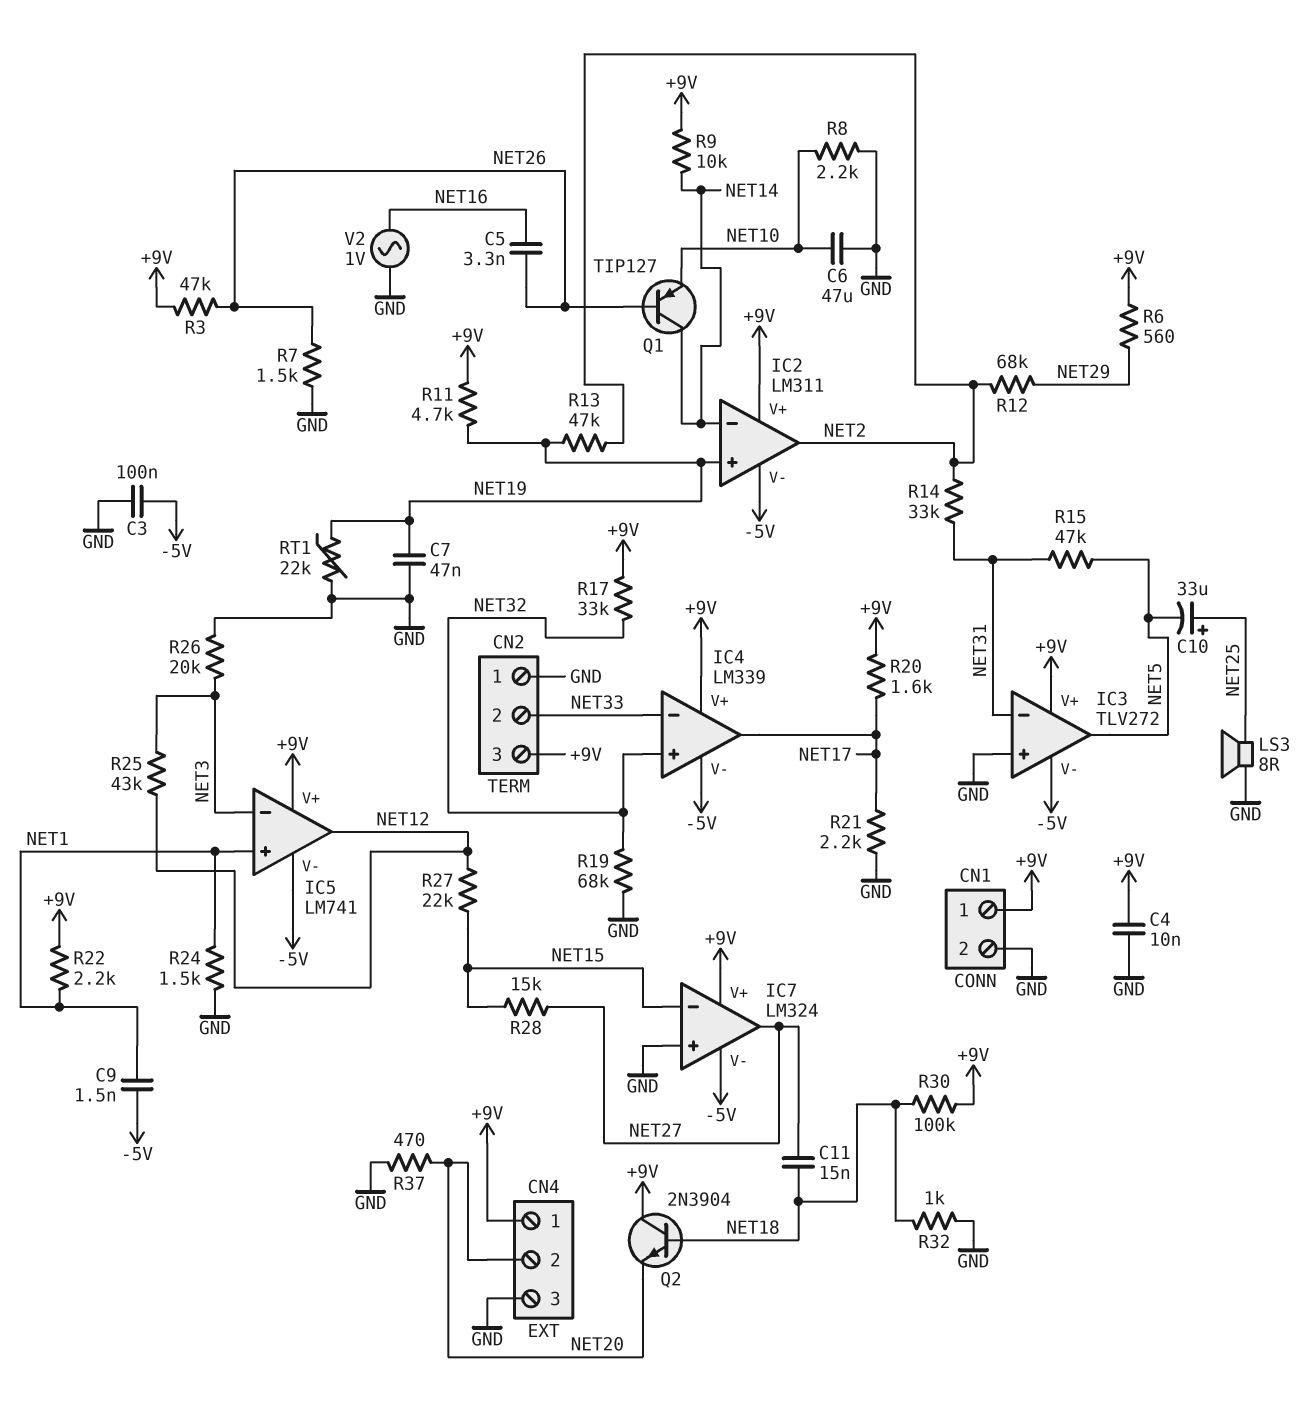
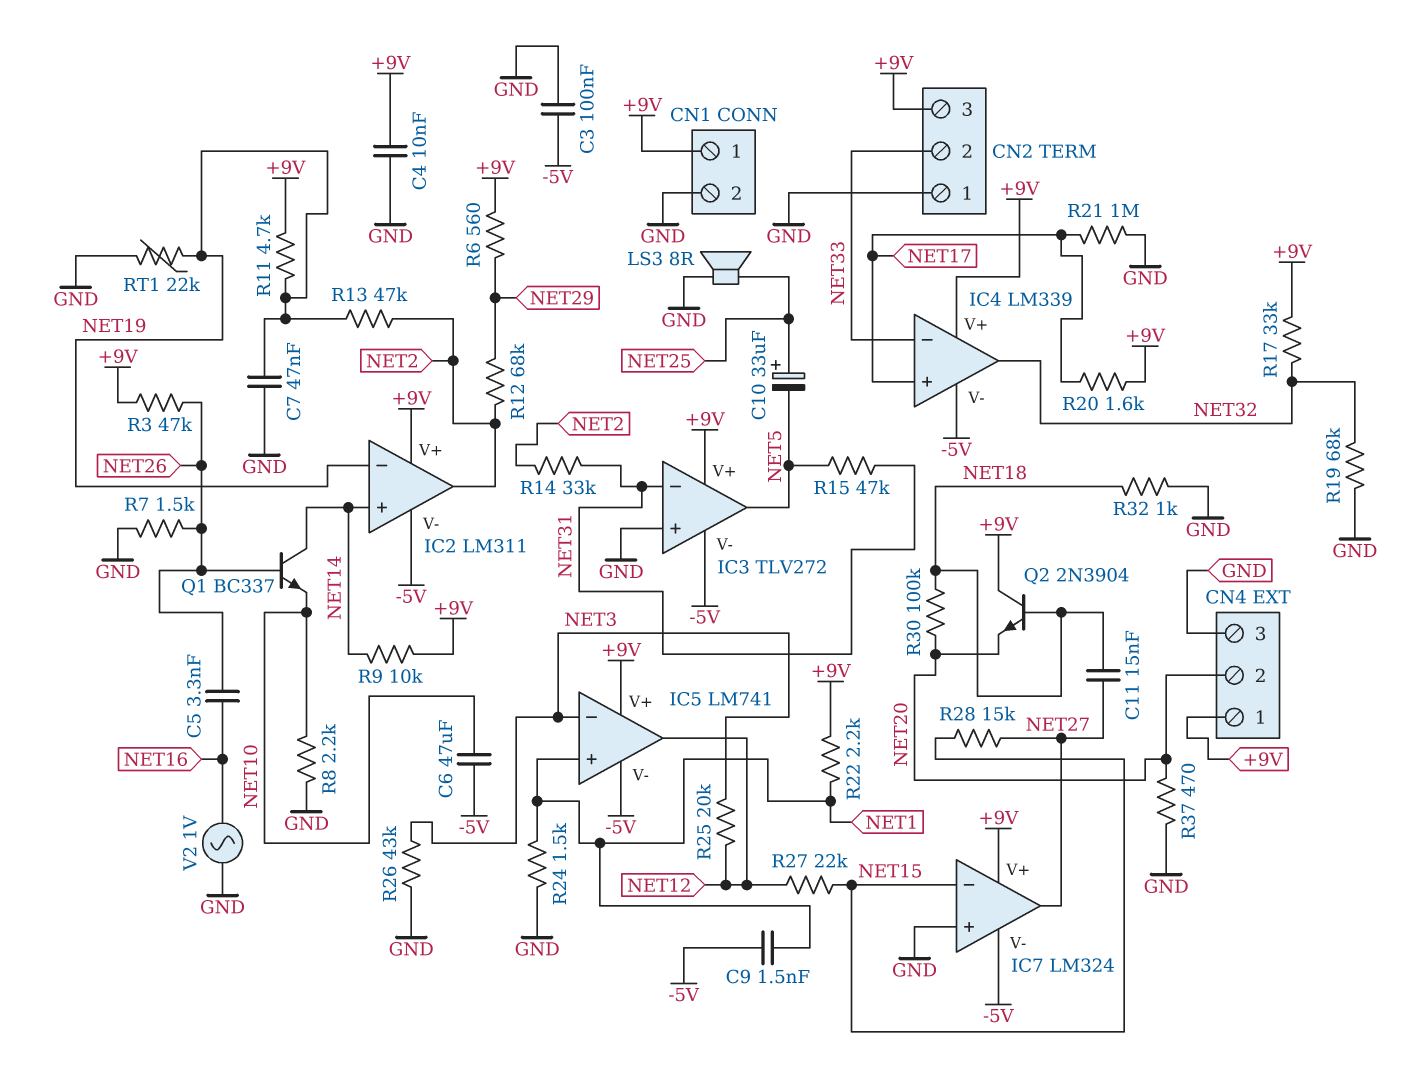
C6: 47uF (GND, NET10) -> 47uF (-5V, NET10)
IC2 pin in+: NET19 -> NET14
IC2 pin in-: NET14 -> NET19
IC4 pin in+: NET32 -> NET17
IC4 pin out: NET17 -> NET32
Q1: PNP TIP127 (B NET26, C NET14, E NET10) -> NPN BC337 (B NET26, C NET14, E NET10)
R21: 2.2k (GND, NET17) -> 1M (GND, NET17)
R25: 43k (NET3, NET12) -> 20k (NET3, NET12)
R26: 20k (GND, NET3) -> 43k (GND, NET3)
R30: 100k (+9V, NET18) -> 100k (NET18, NET20)

